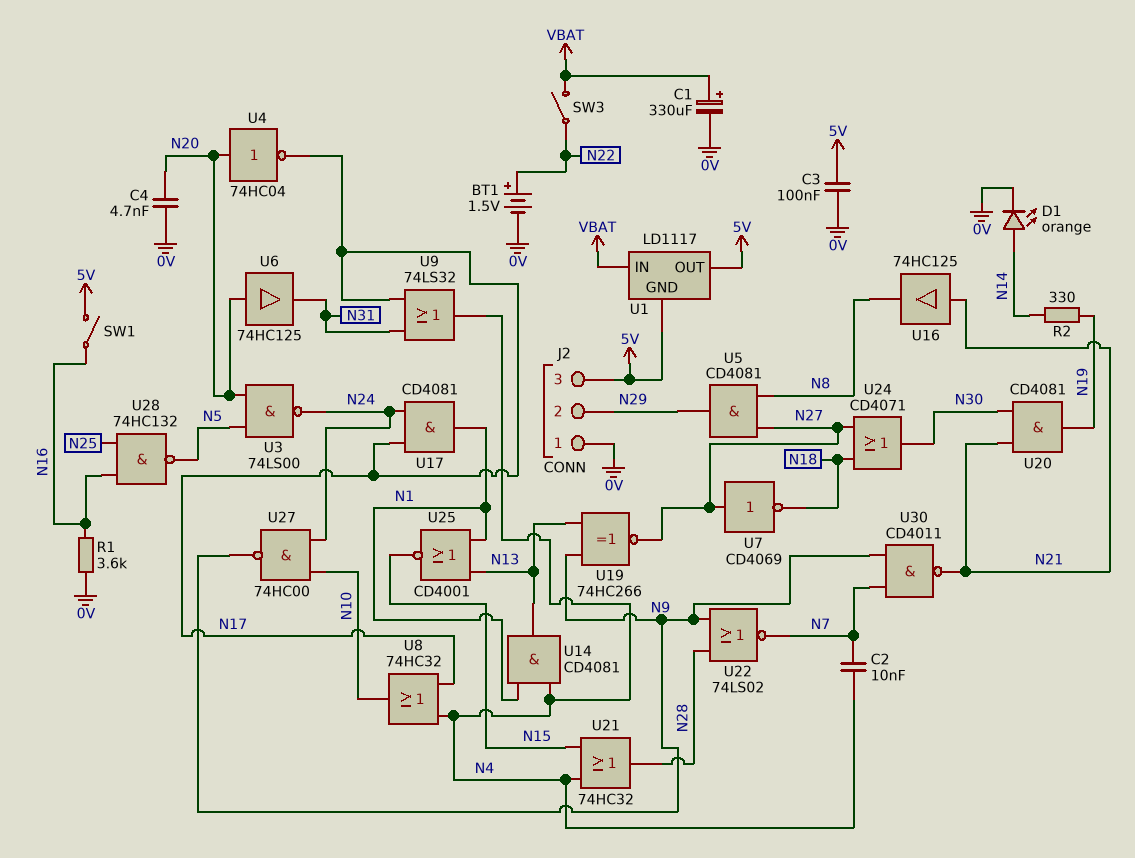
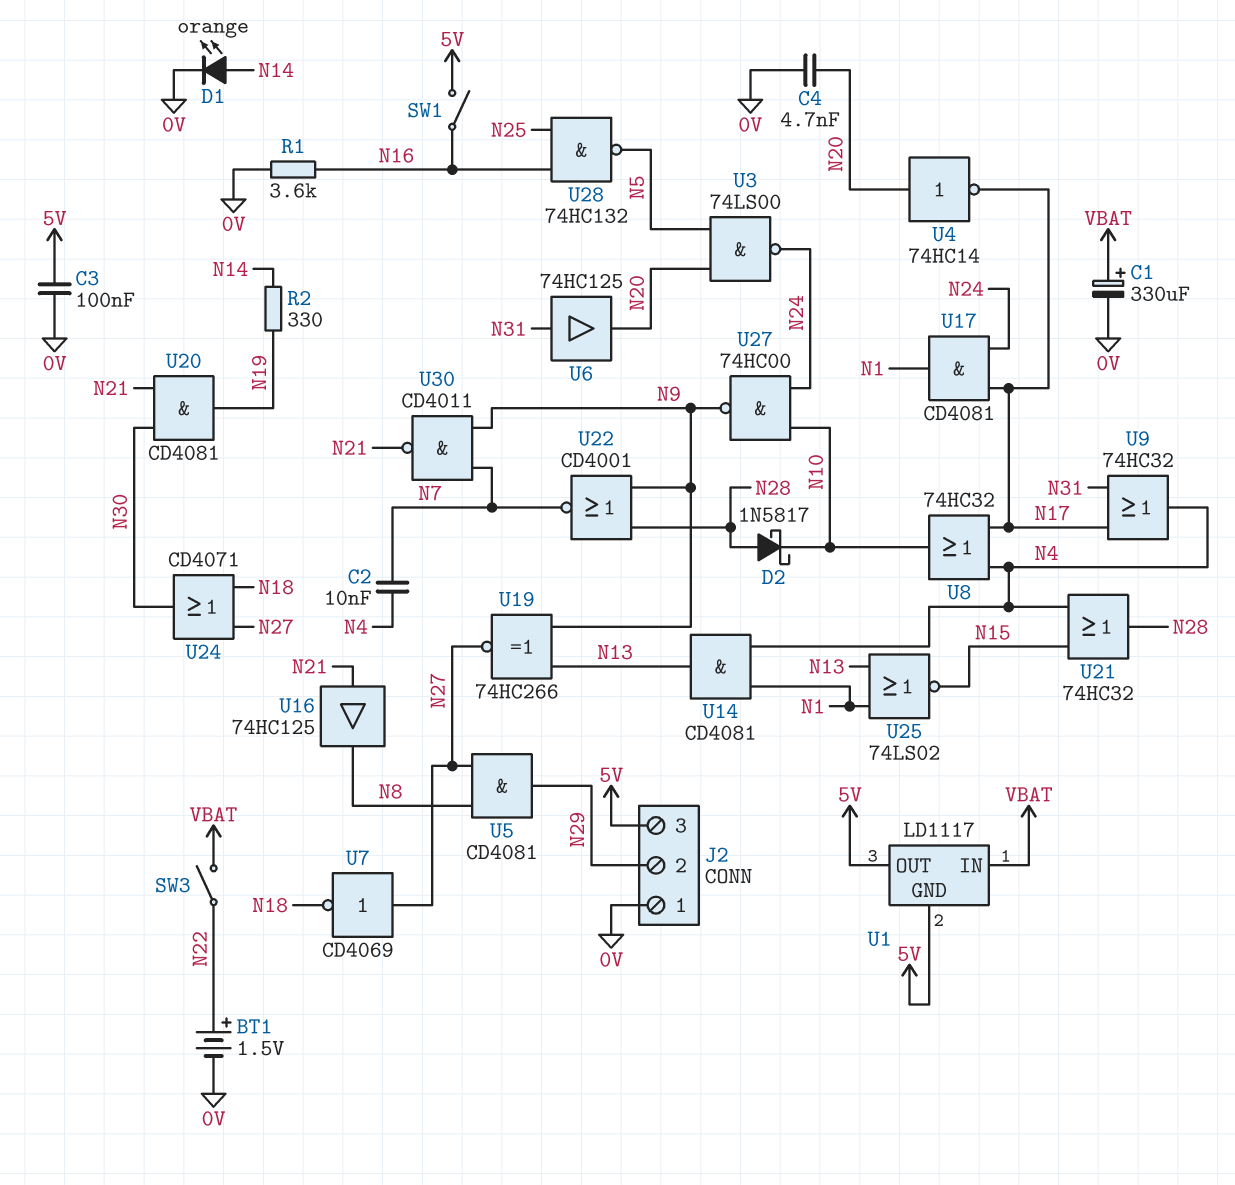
D2: none -> schottky 1N5817 (A N28, K N10)
U4: NOT 74HC04 (in N20, out N17) -> NOT 74HC14 (in N20, out N17)
U6: buffer 74HC125 (in N20, out N31) -> buffer 74HC125 (in N31, out N20)
U9: OR 74LS32 (in N17, in N31, out N4) -> OR 74HC32 (in N17, in N31, out N4)
U22: NOR 74LS02 (in N9, in N28, out N7) -> NOR CD4001 (in N9, in N28, out N7)
U25: NOR CD4001 (in N1, in N13, out N15) -> NOR 74LS02 (in N1, in N13, out N15)

